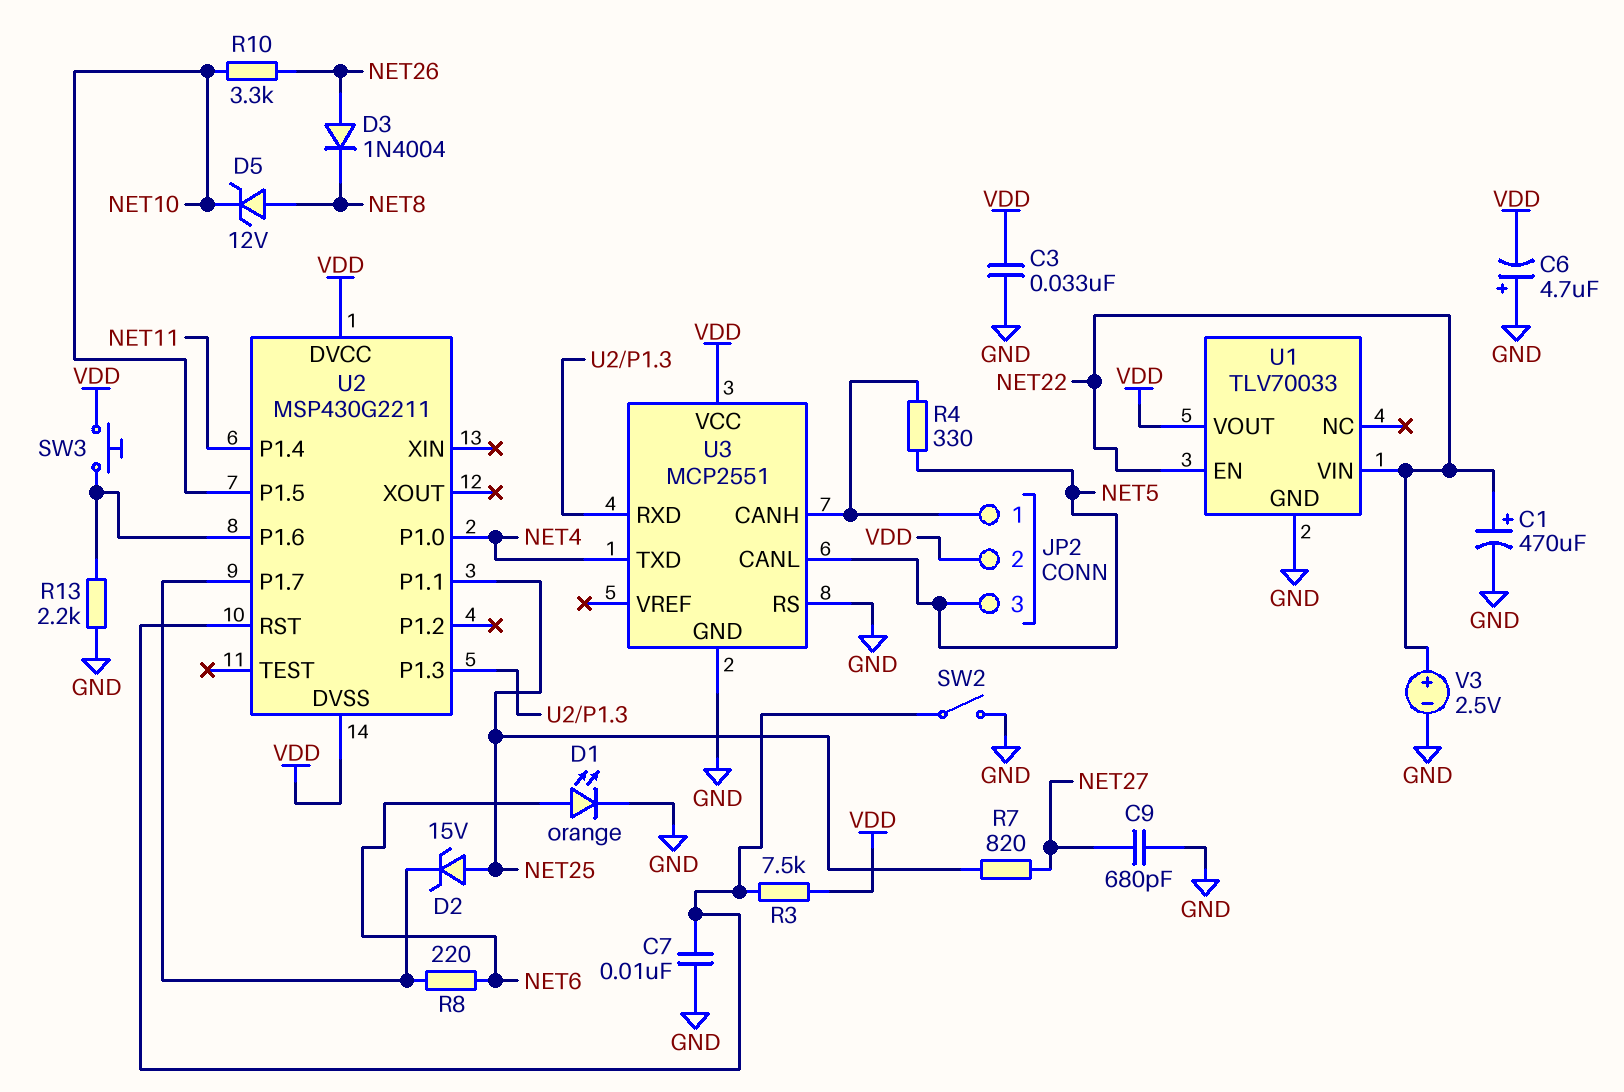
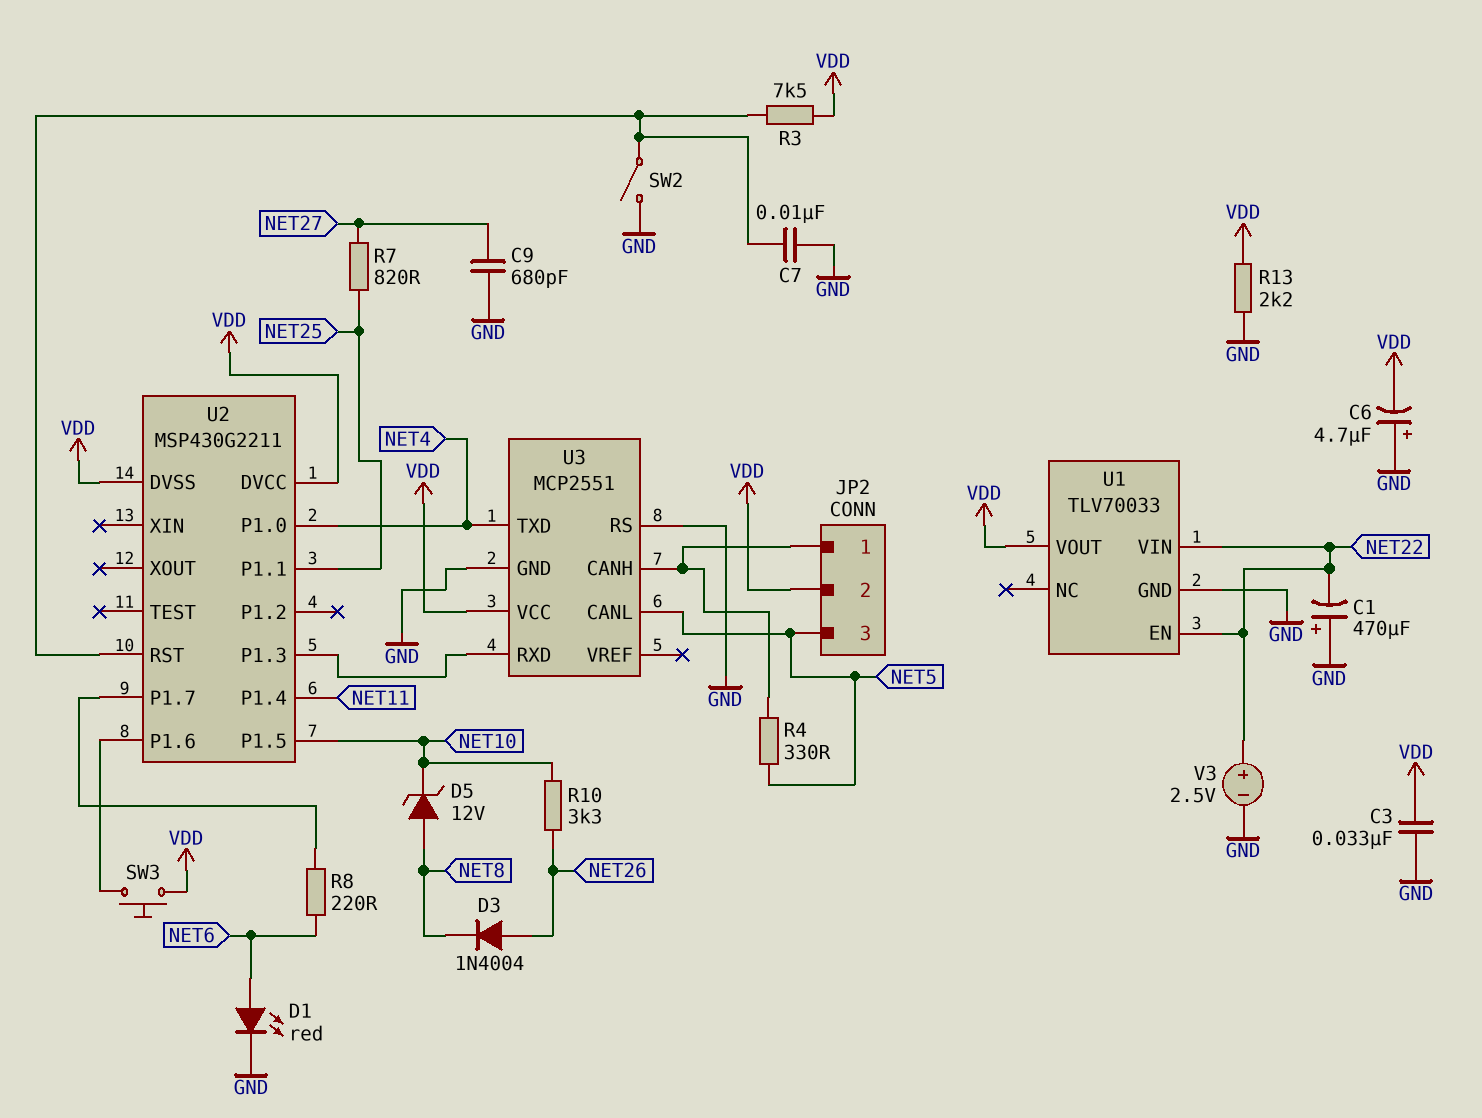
C1: 470uF (plus NET22, minus GND) -> 470uF (plus GND, minus NET22)
D1: LED orange (A NET6, K GND) -> LED red (A NET6, K GND)
D2: zener 15V (A NET25, K U2/P1.7) -> none
R13: 2.2k (GND, U2/P1.6) -> 2.2k (GND, VDD)

